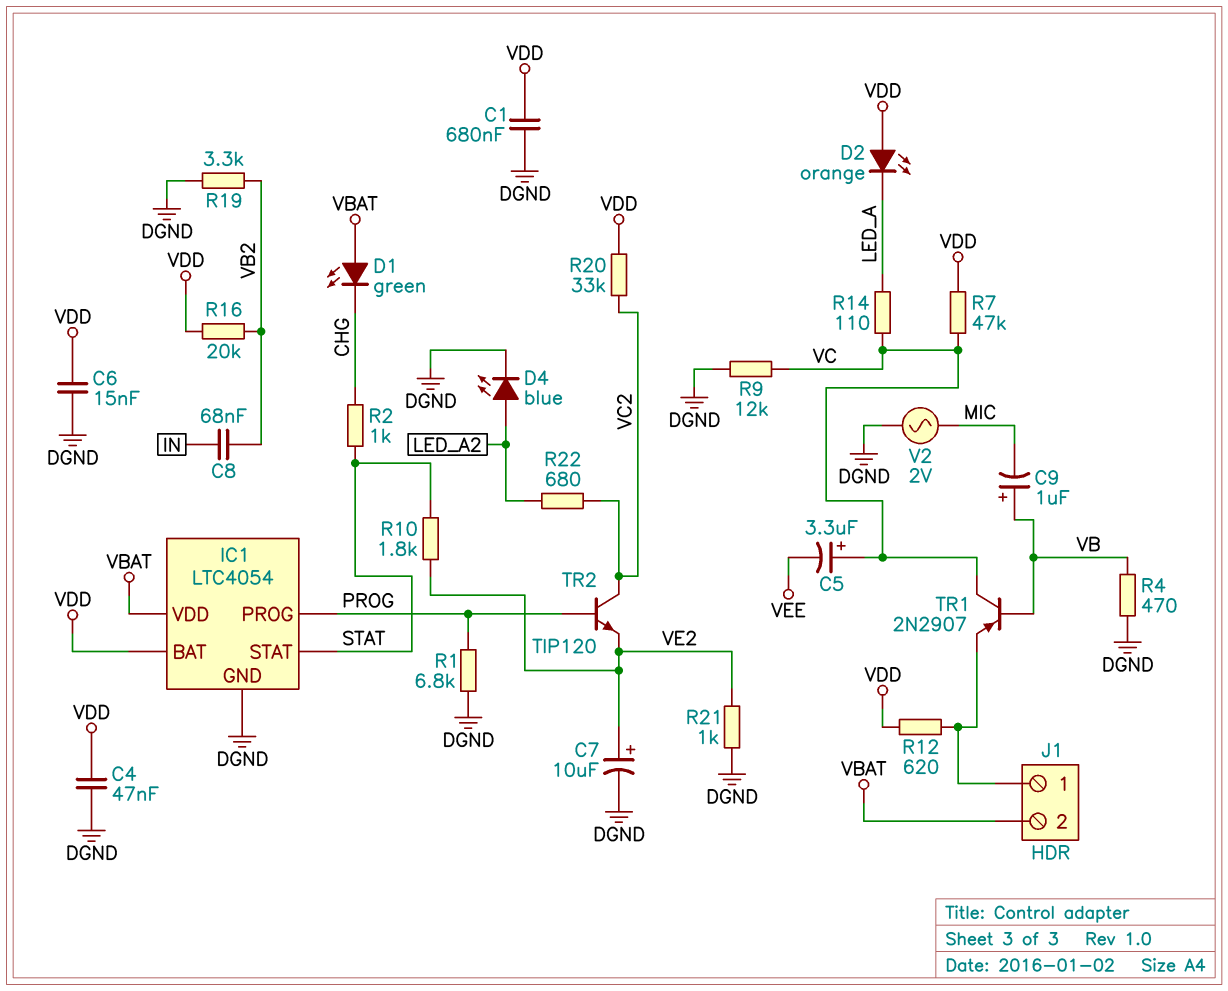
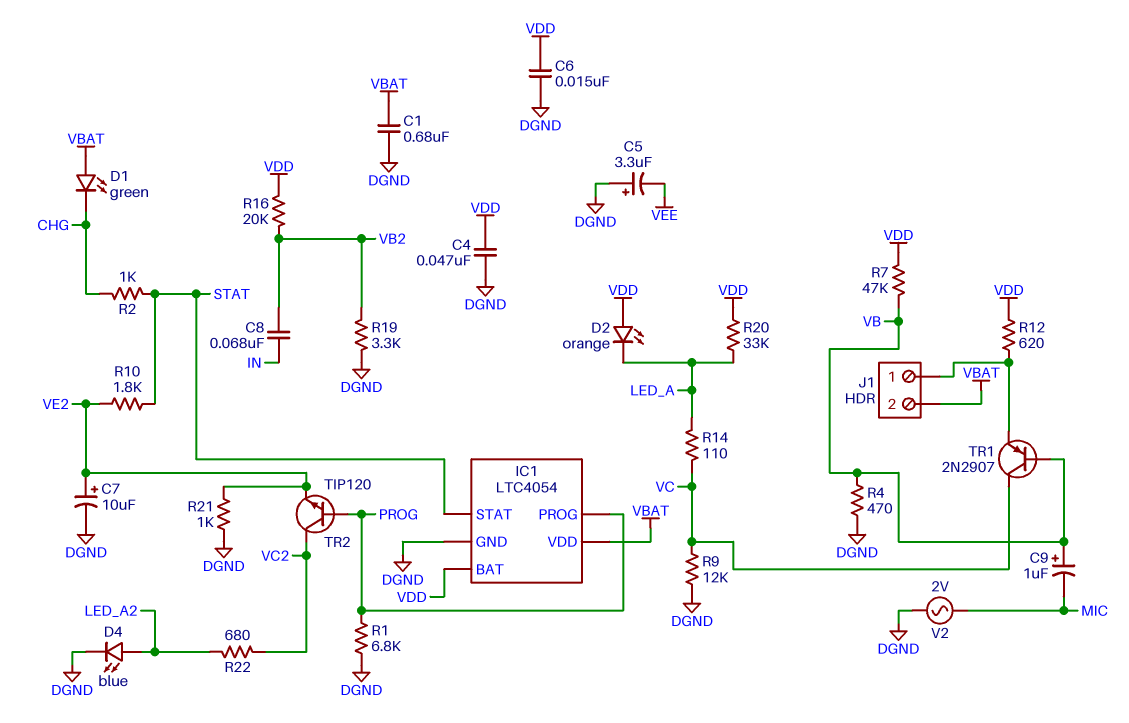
C1: 680nF (DGND, VDD) -> 680nF (DGND, VBAT)
C5: 3.3uF (plus VC, minus VEE) -> 3.3uF (plus DGND, minus VEE)
R7: 47k (VC, VDD) -> 47k (VB, VDD)
R20: 33k (VC2, VDD) -> 33k (LED_A, VDD)

